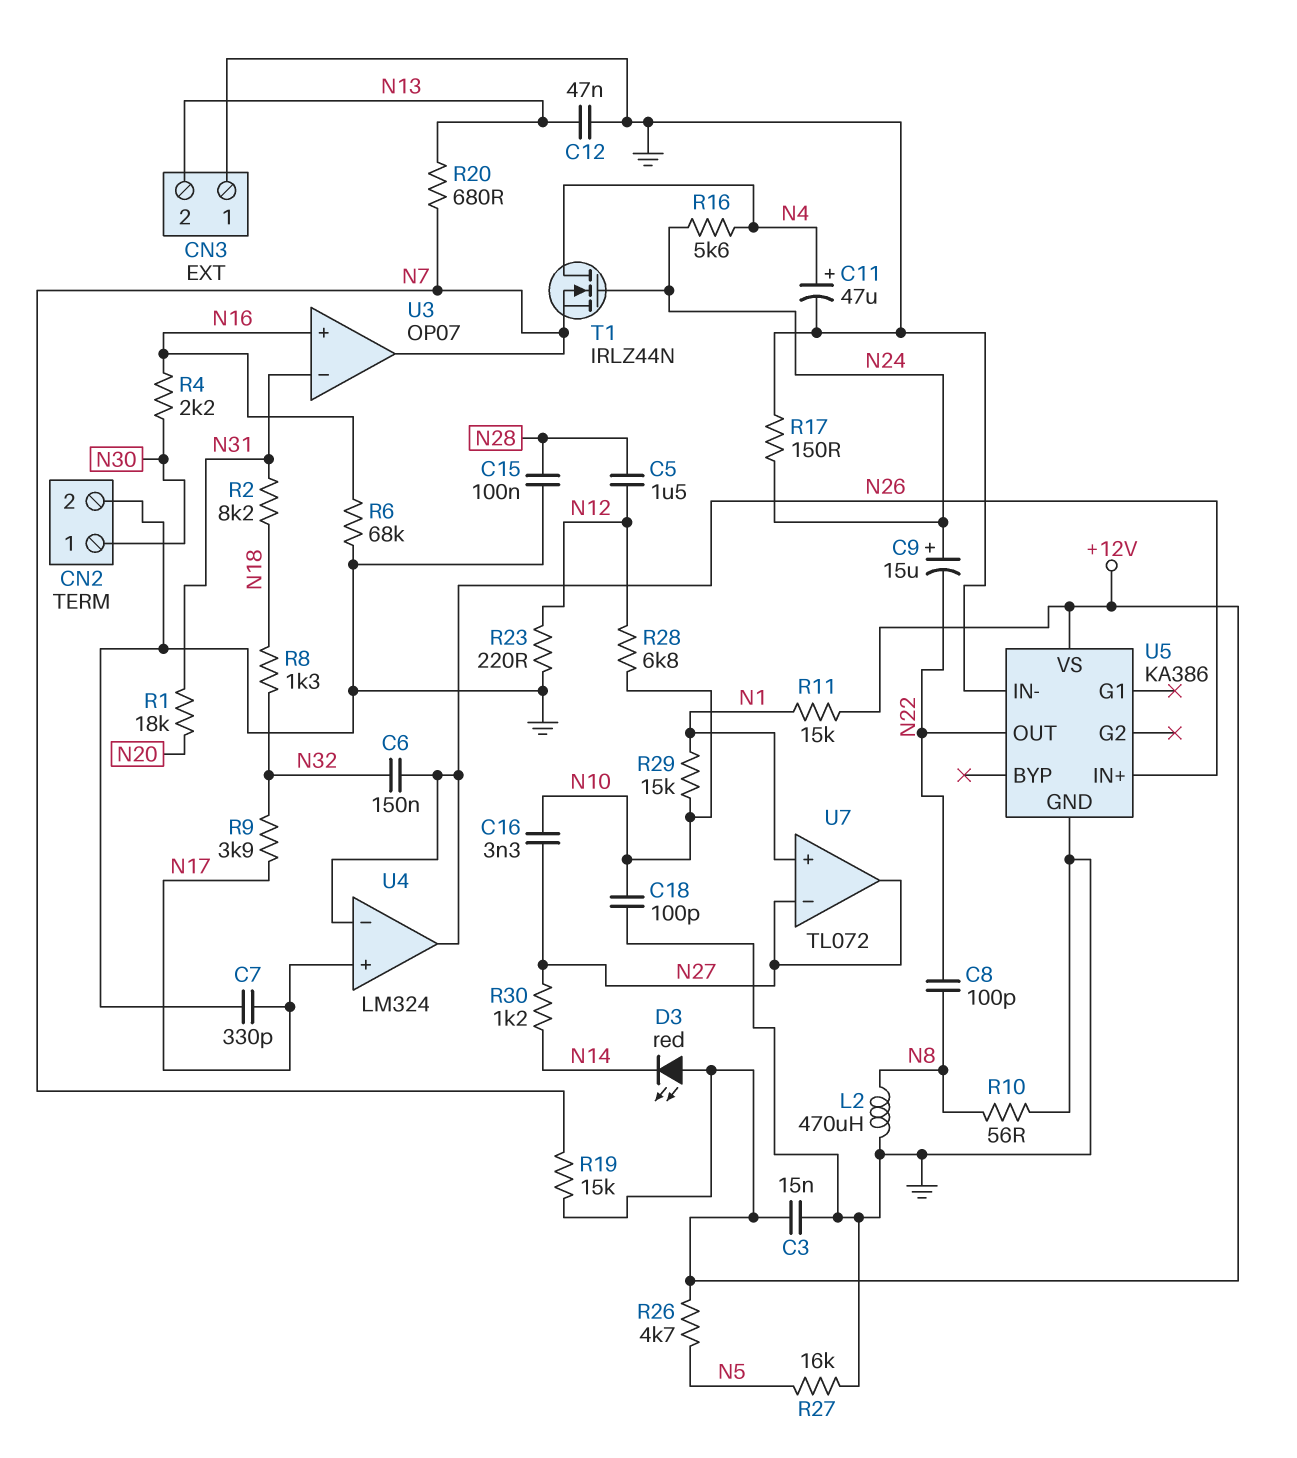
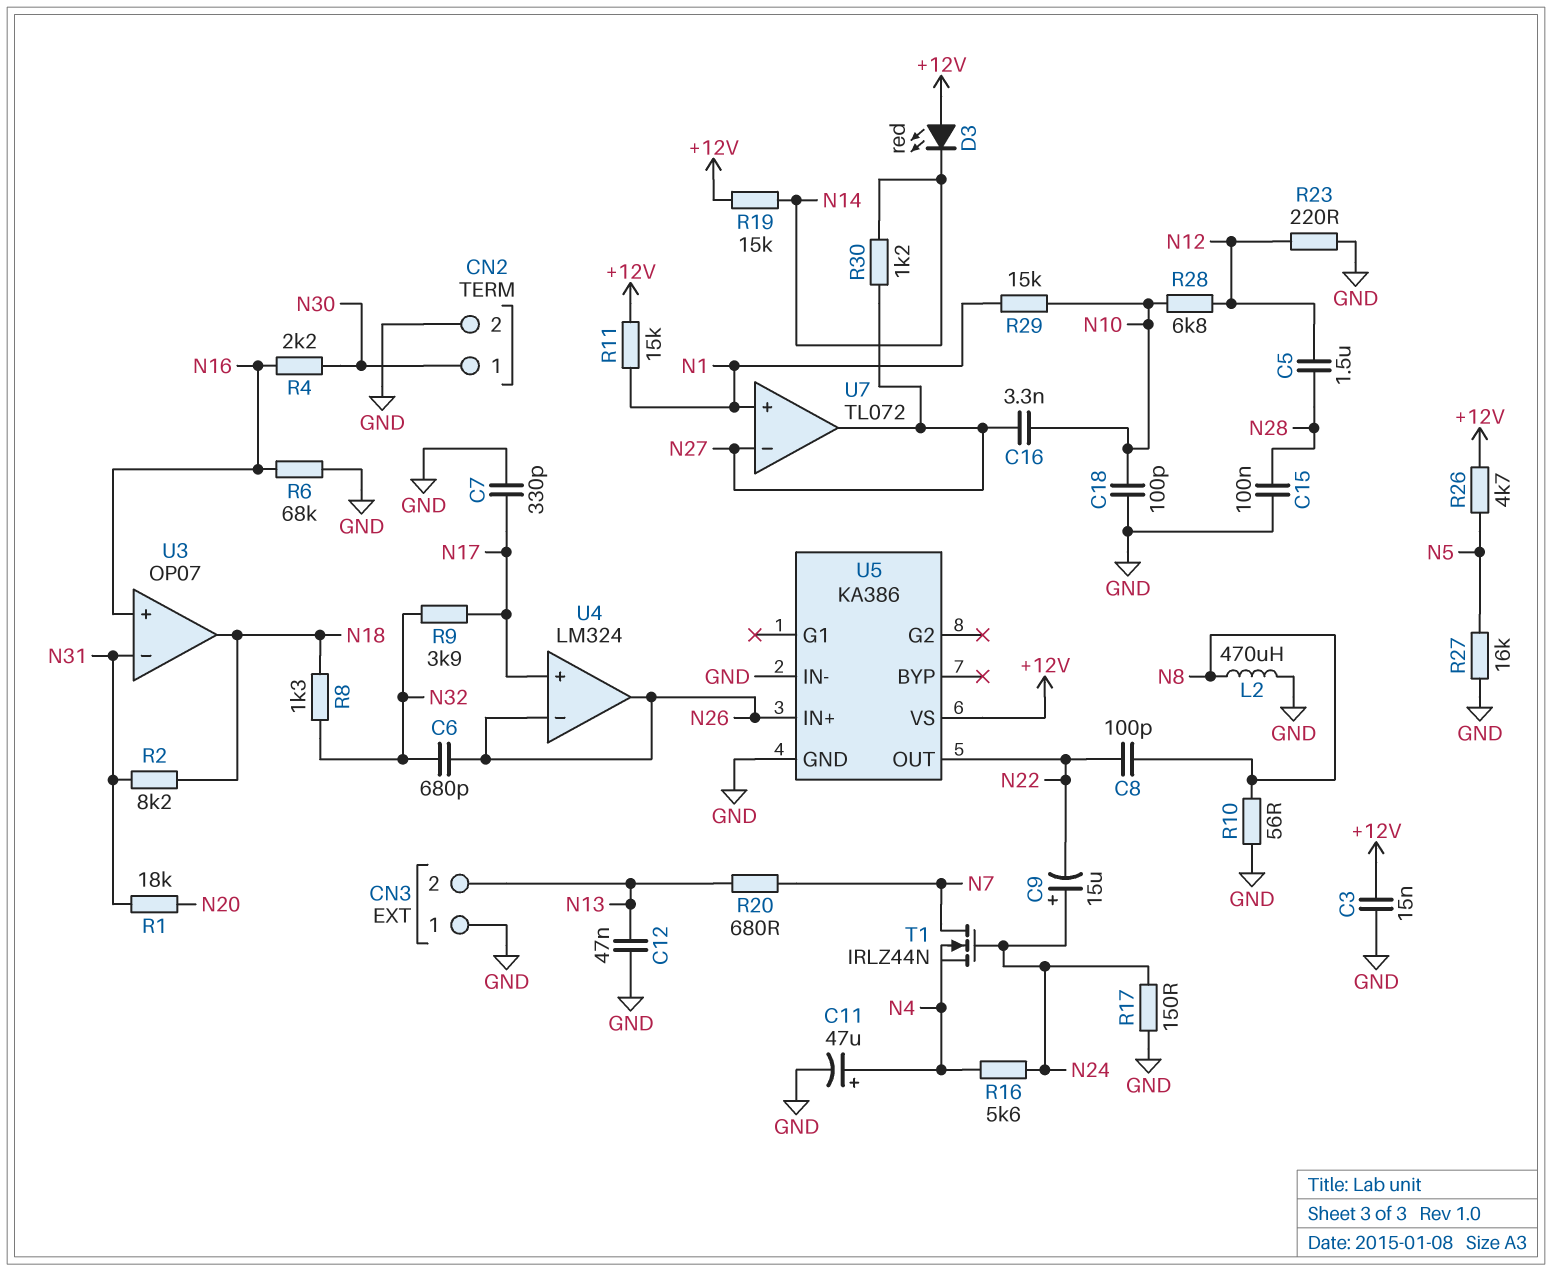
C6: 150nF (N26, N32) -> 680pF (N26, N32)
R19: 15k (+12V, N7) -> 15k (+12V, N14)
T1: NMOS IRLZ44N (G N24, D N4, S N7) -> NMOS IRLZ44N (G N24, D N7, S N4)
U3 pin out: N7 -> N18

